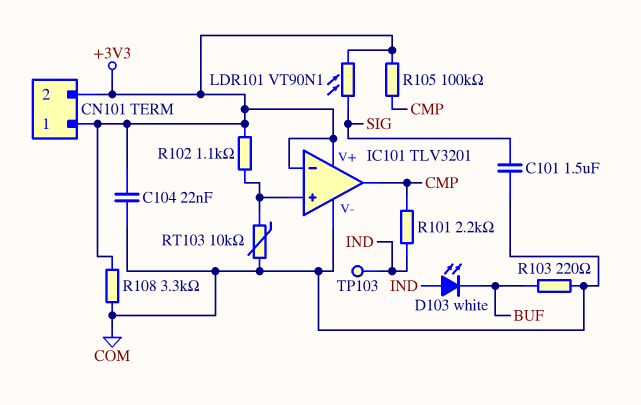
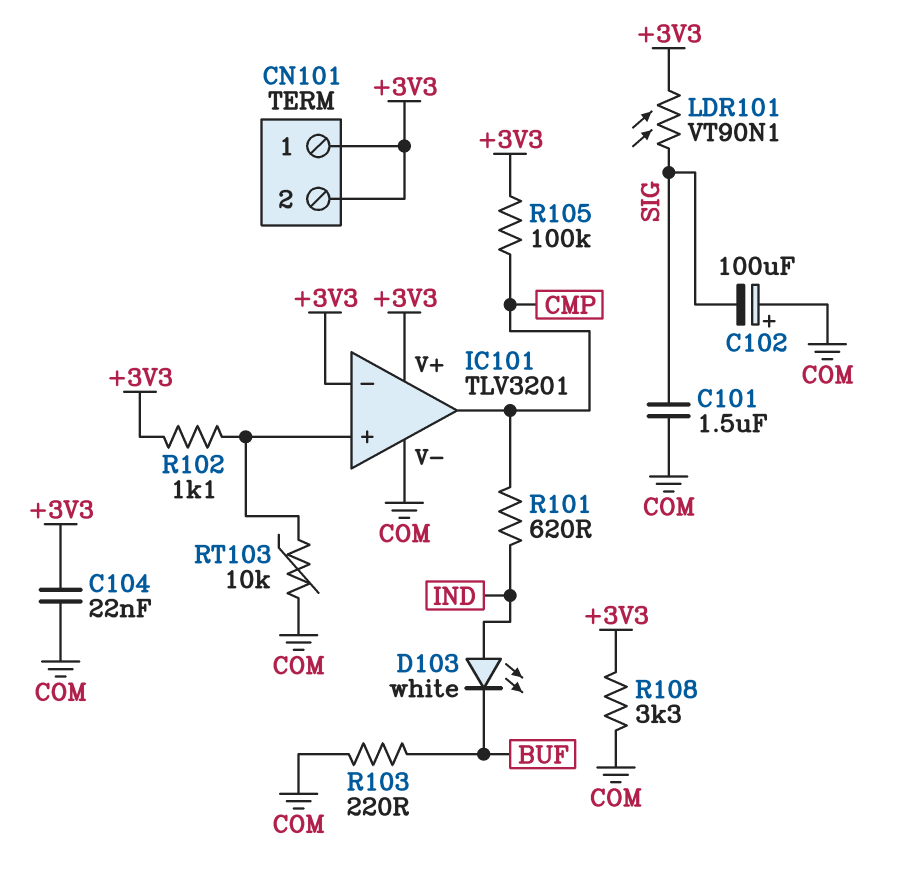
C102: none -> 100uF (plus COM, minus SIG)
R101: 2.2k (CMP, IND) -> 620 (CMP, IND)
TP103: test point (IND) -> none

